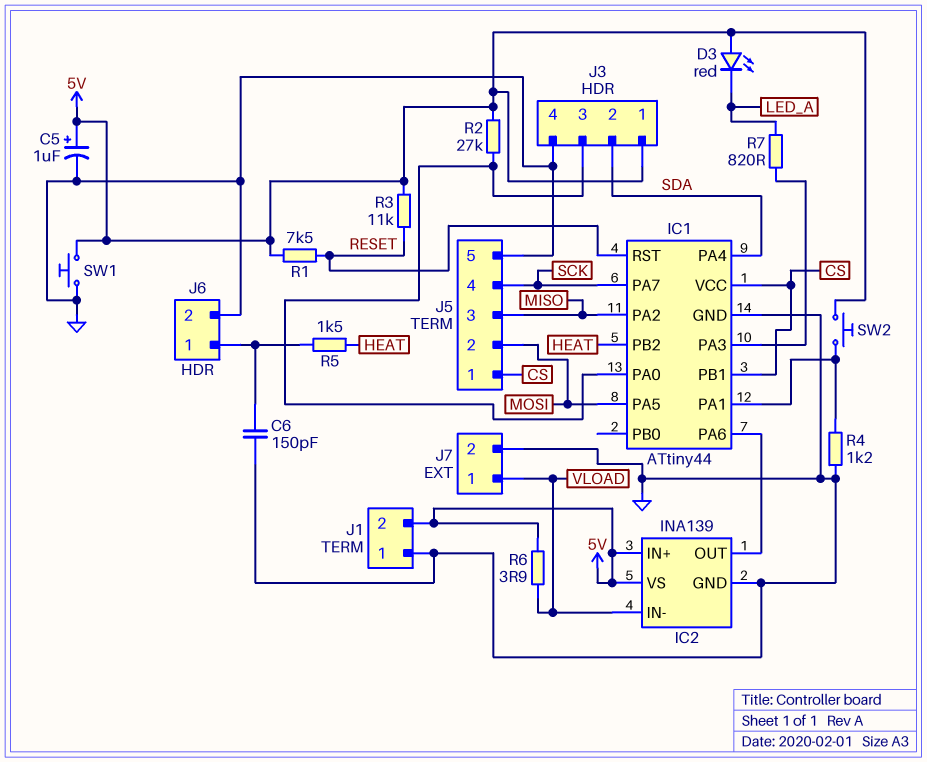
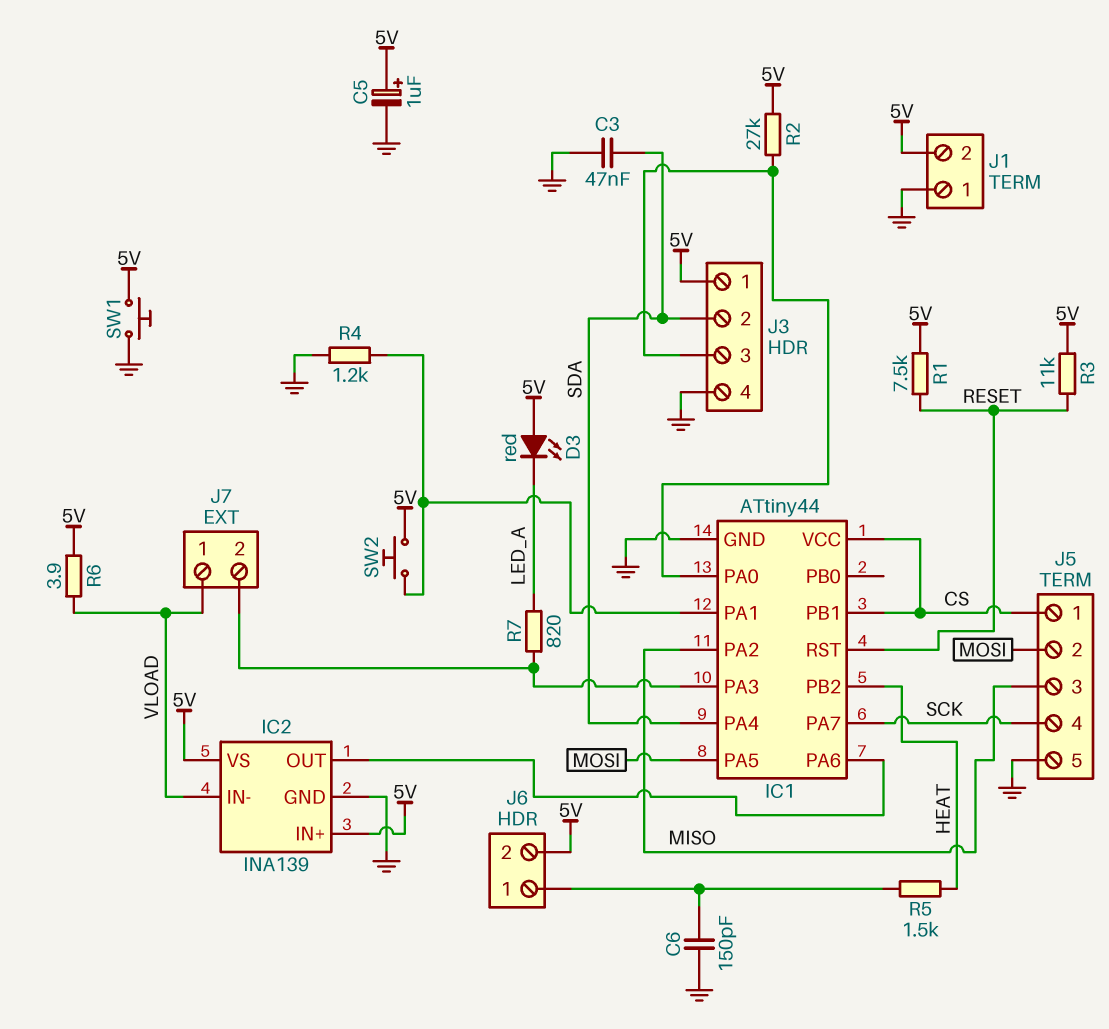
C3: none -> 47nF (GND, SDA)
J6 pin 2: GND -> 5V
J7 pin 2: GND -> IC1/PA3

